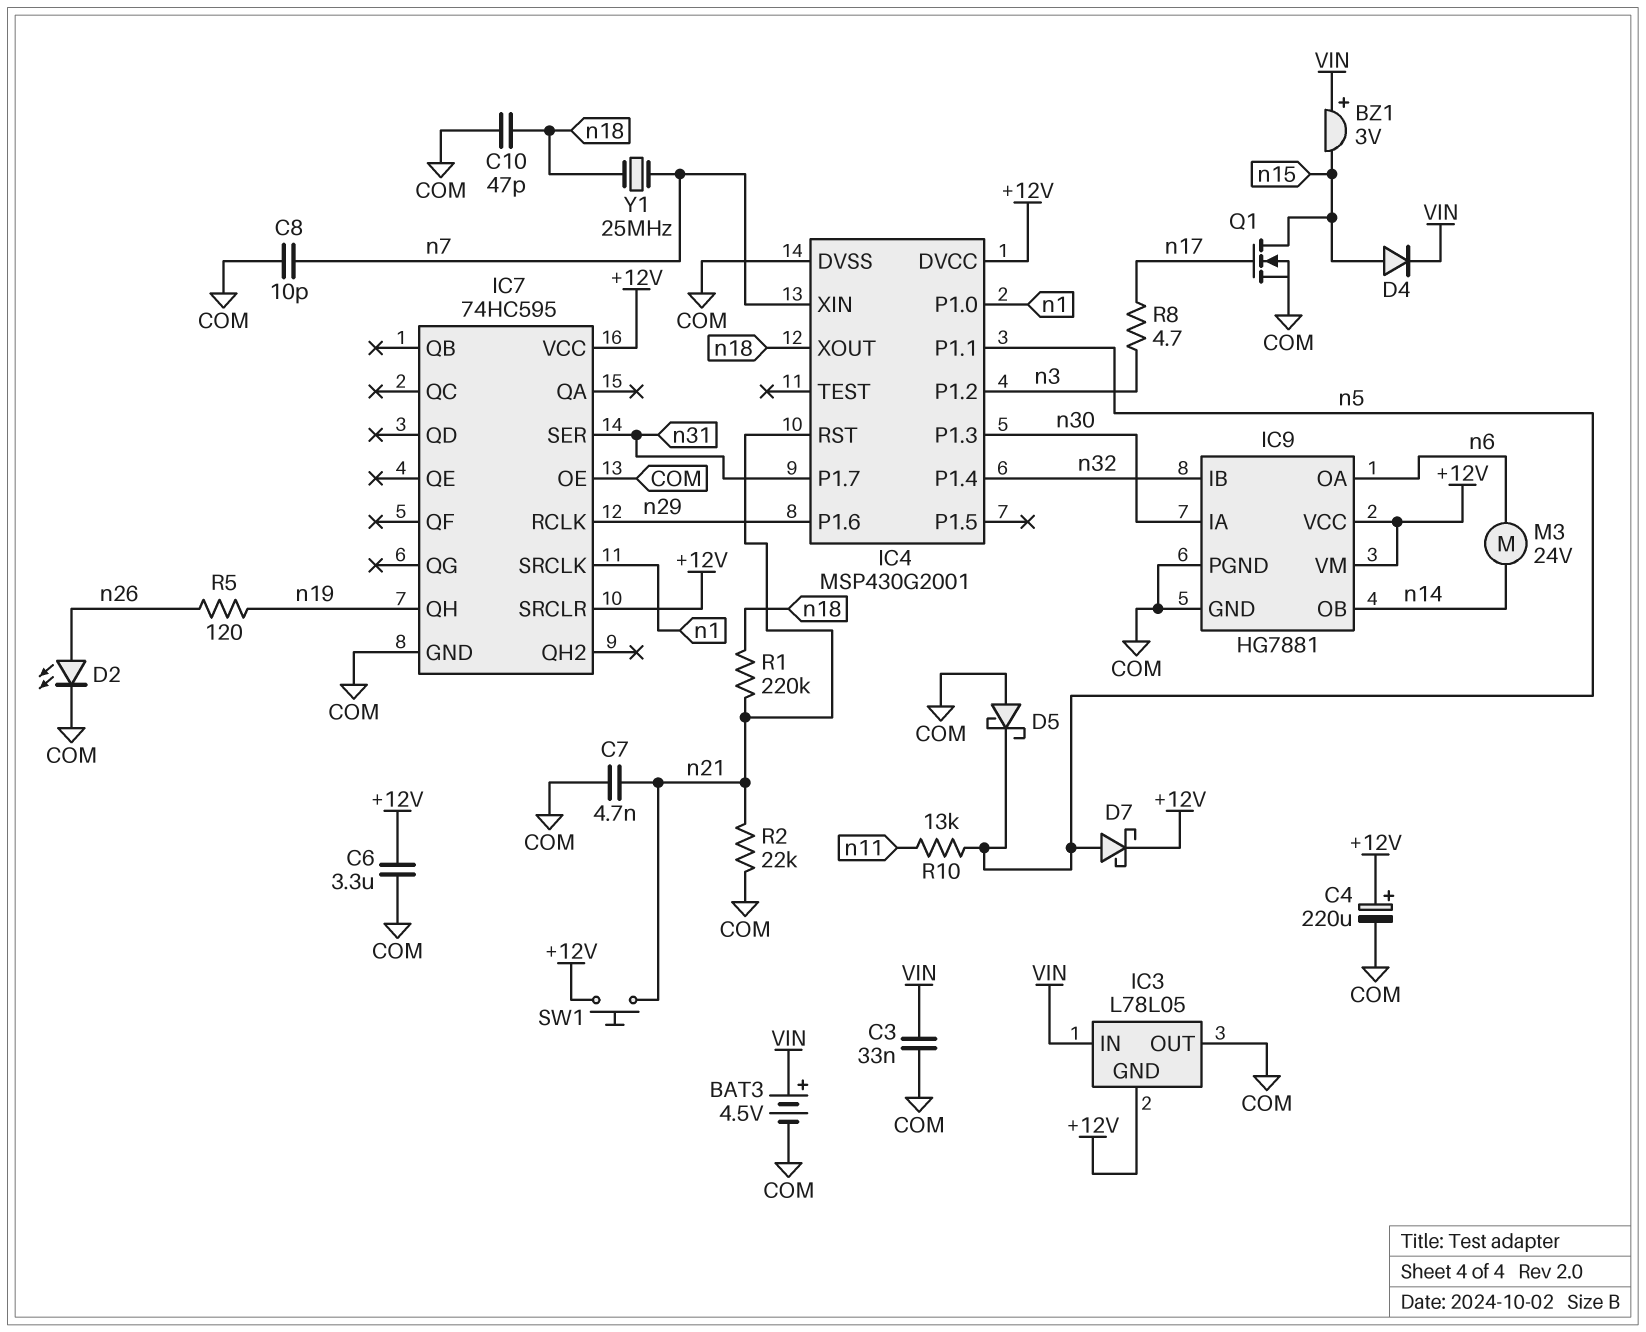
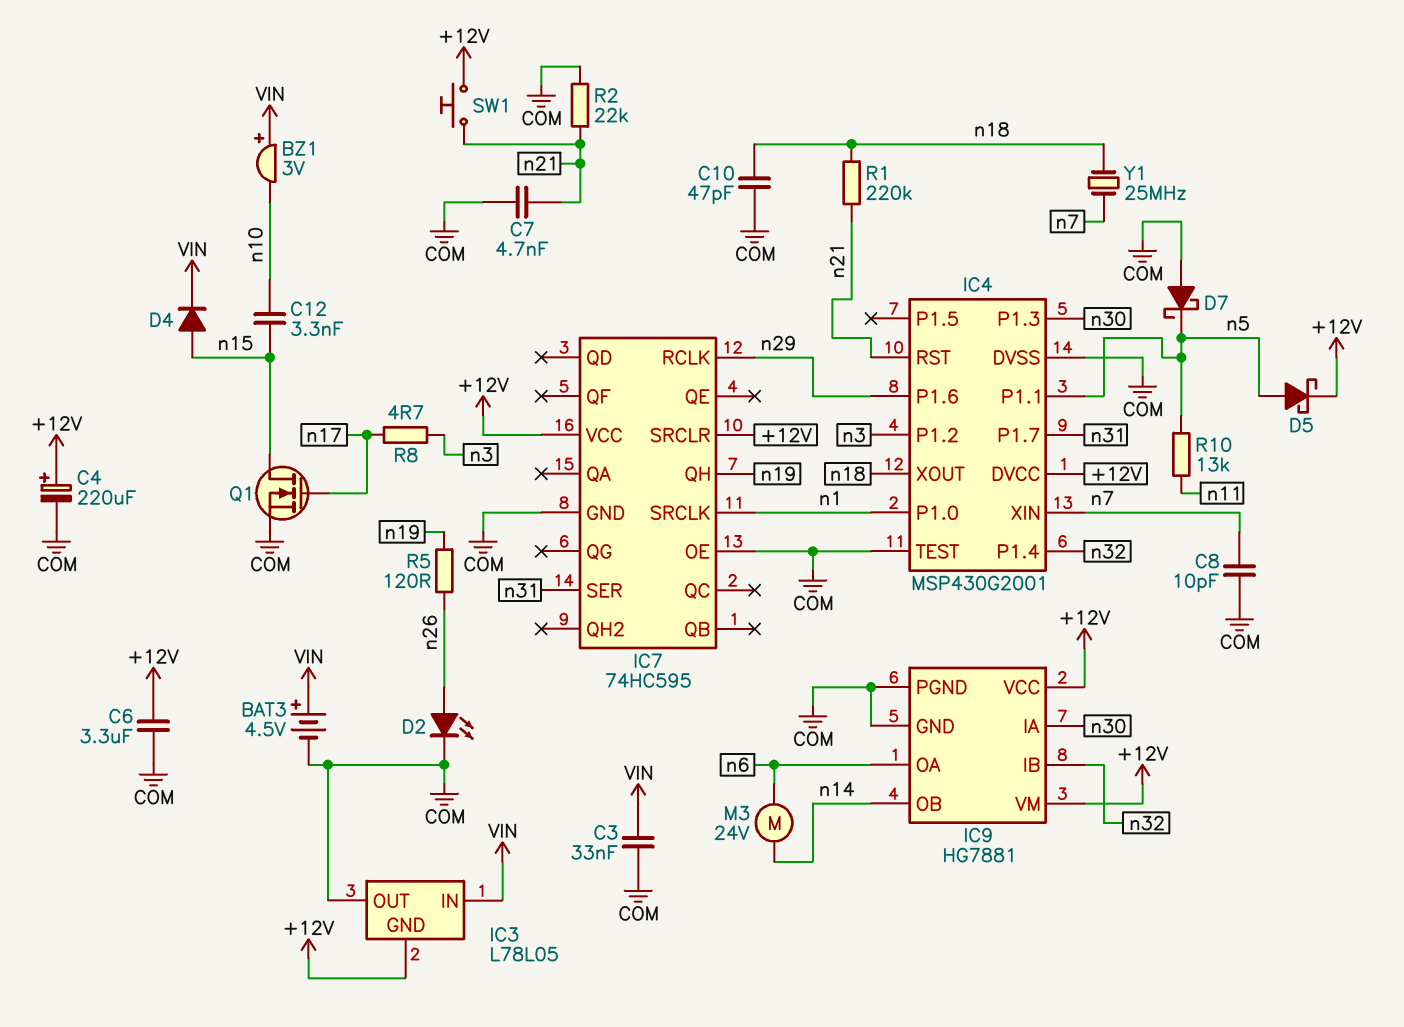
BZ1: buzzer 3V (plus VIN, minus n15) -> buzzer 3V (plus VIN, minus n10)
C12: none -> 3.3nF (n10, n15)
D5: schottky (A COM, K n5) -> schottky (A n5, K +12V)
D7: schottky (A n5, K +12V) -> schottky (A COM, K n5)
IC4 pin TEST: none -> COM

